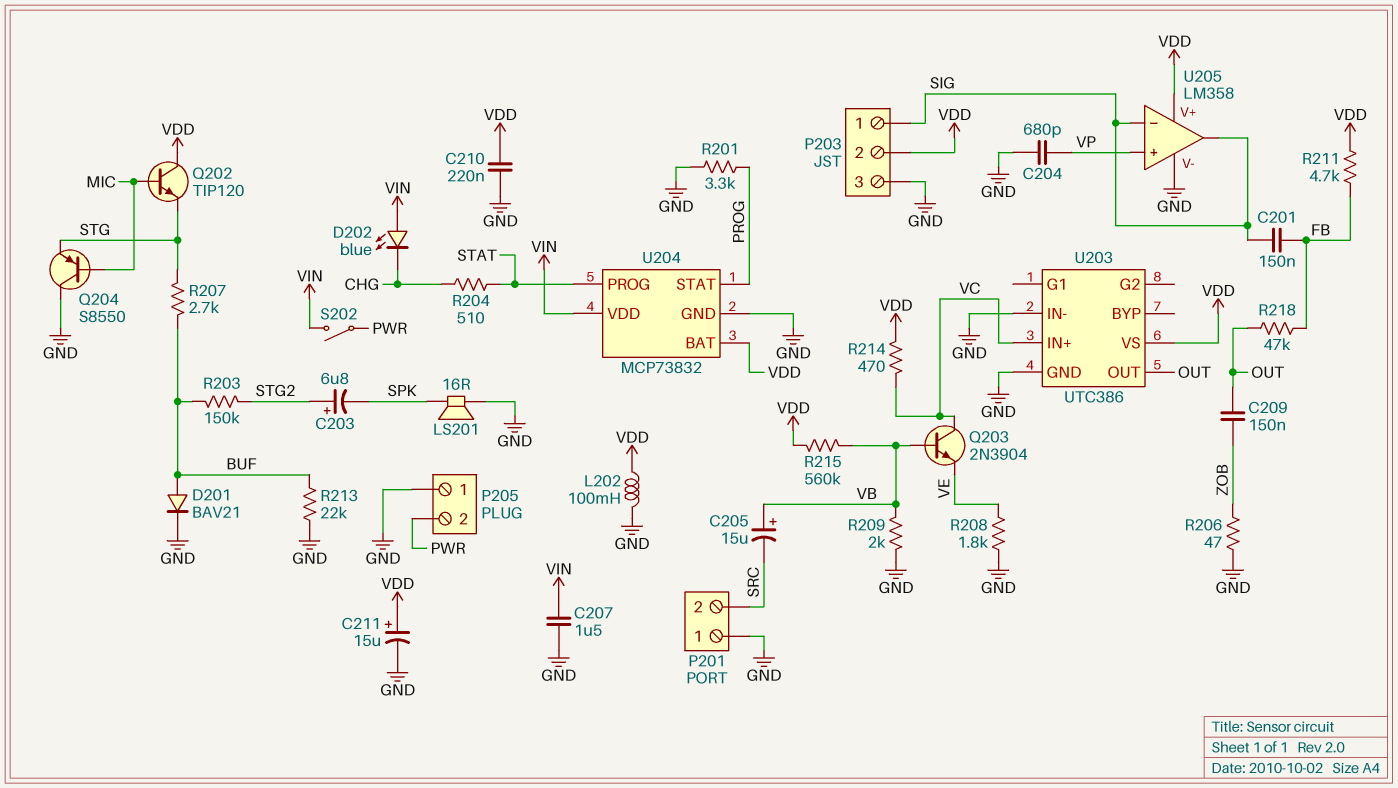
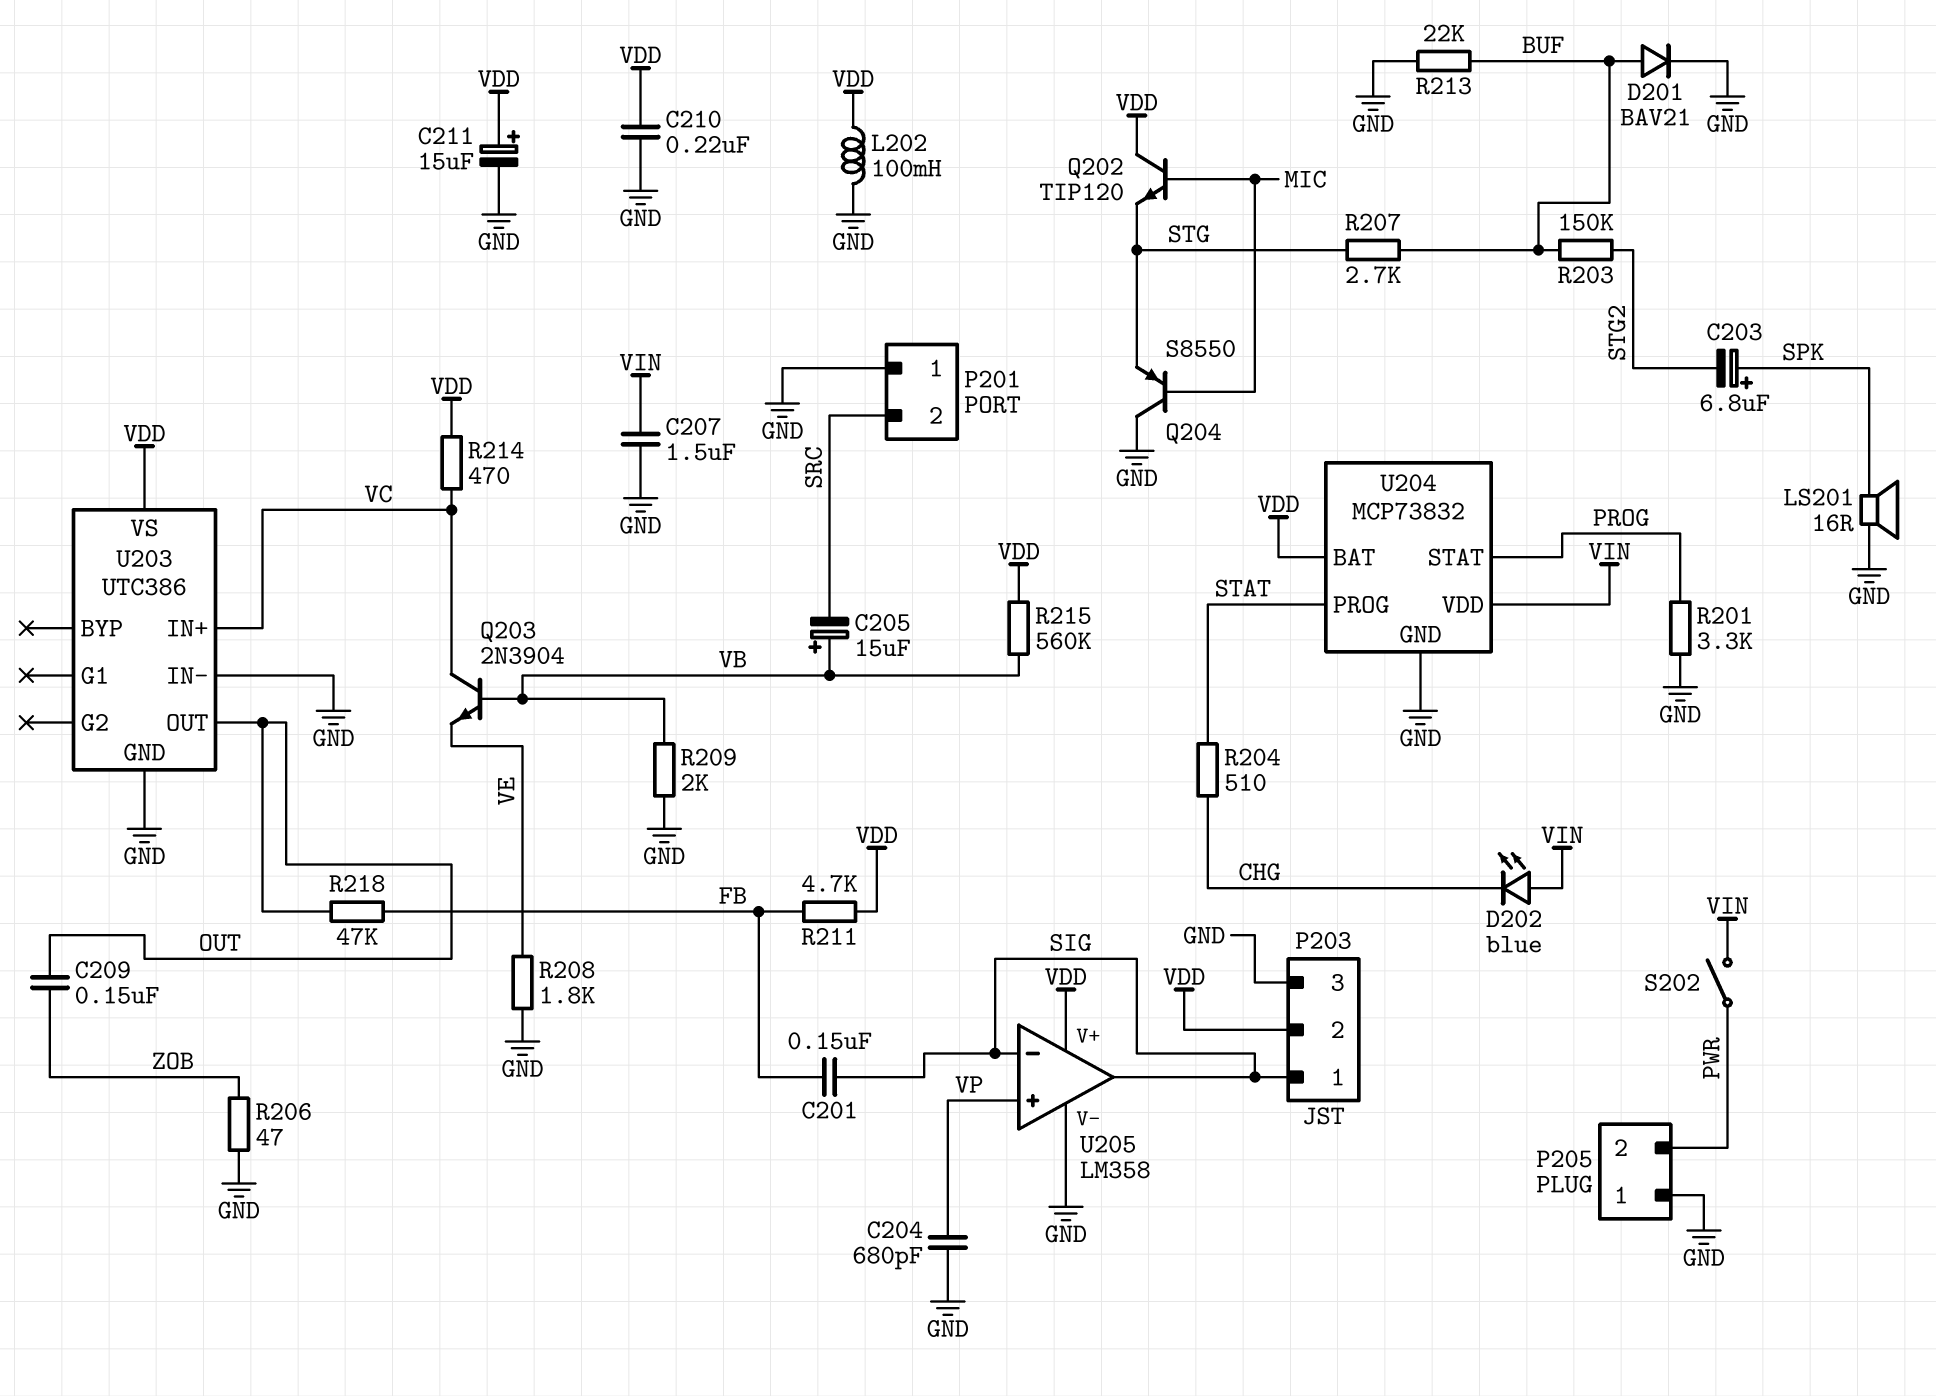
C203: 6.8uF (plus STG2, minus SPK) -> 6.8uF (plus SPK, minus STG2)

